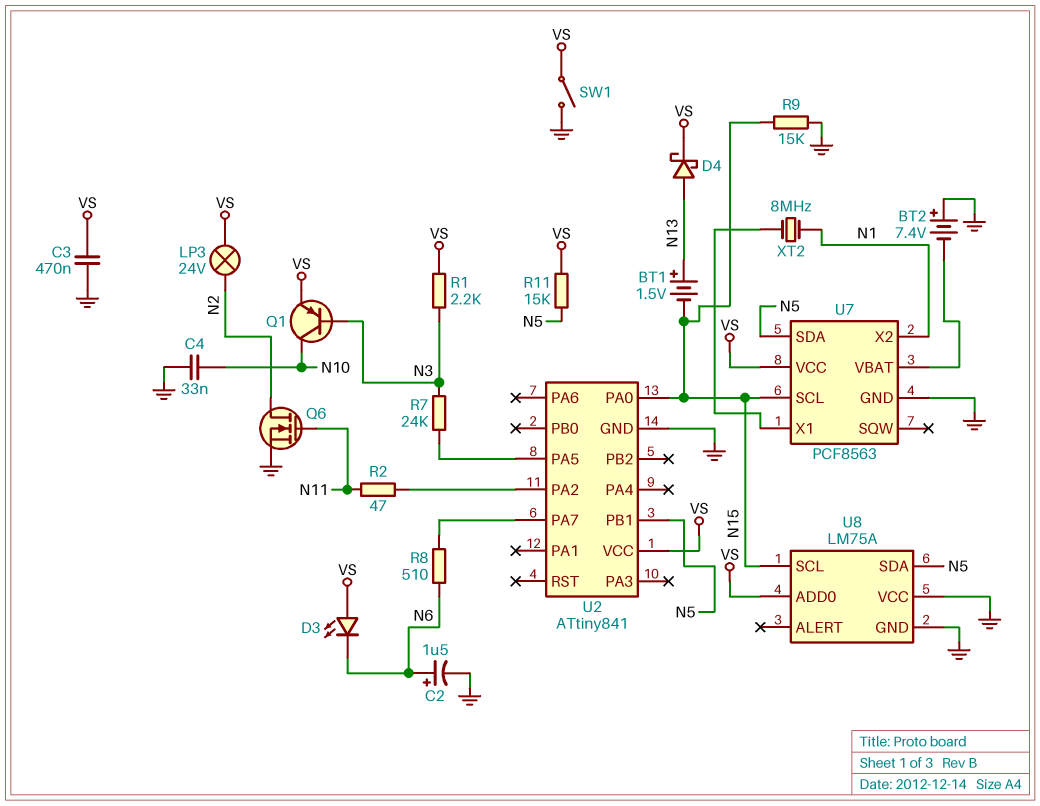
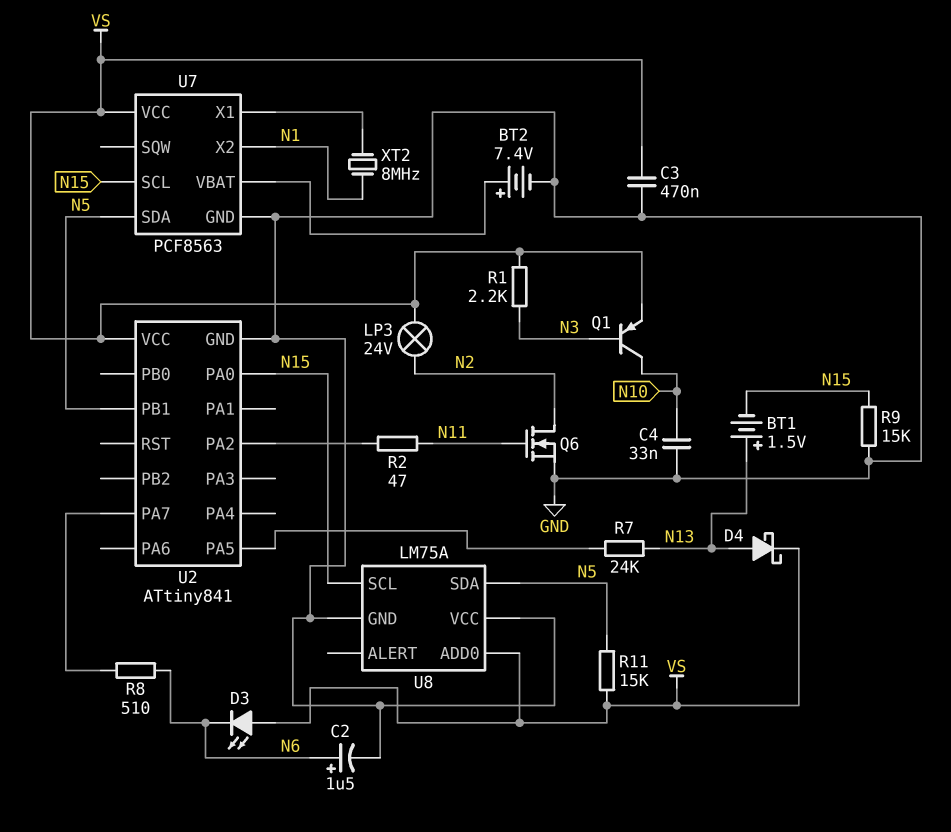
BT2: 7.4V (plus GND, minus U7/VBAT) -> 7.4V (plus U7/VBAT, minus GND)
R7: 24k (N3, U2/PA5) -> 24k (N13, U2/PA5)
SW1: switch (GND, VS) -> none

